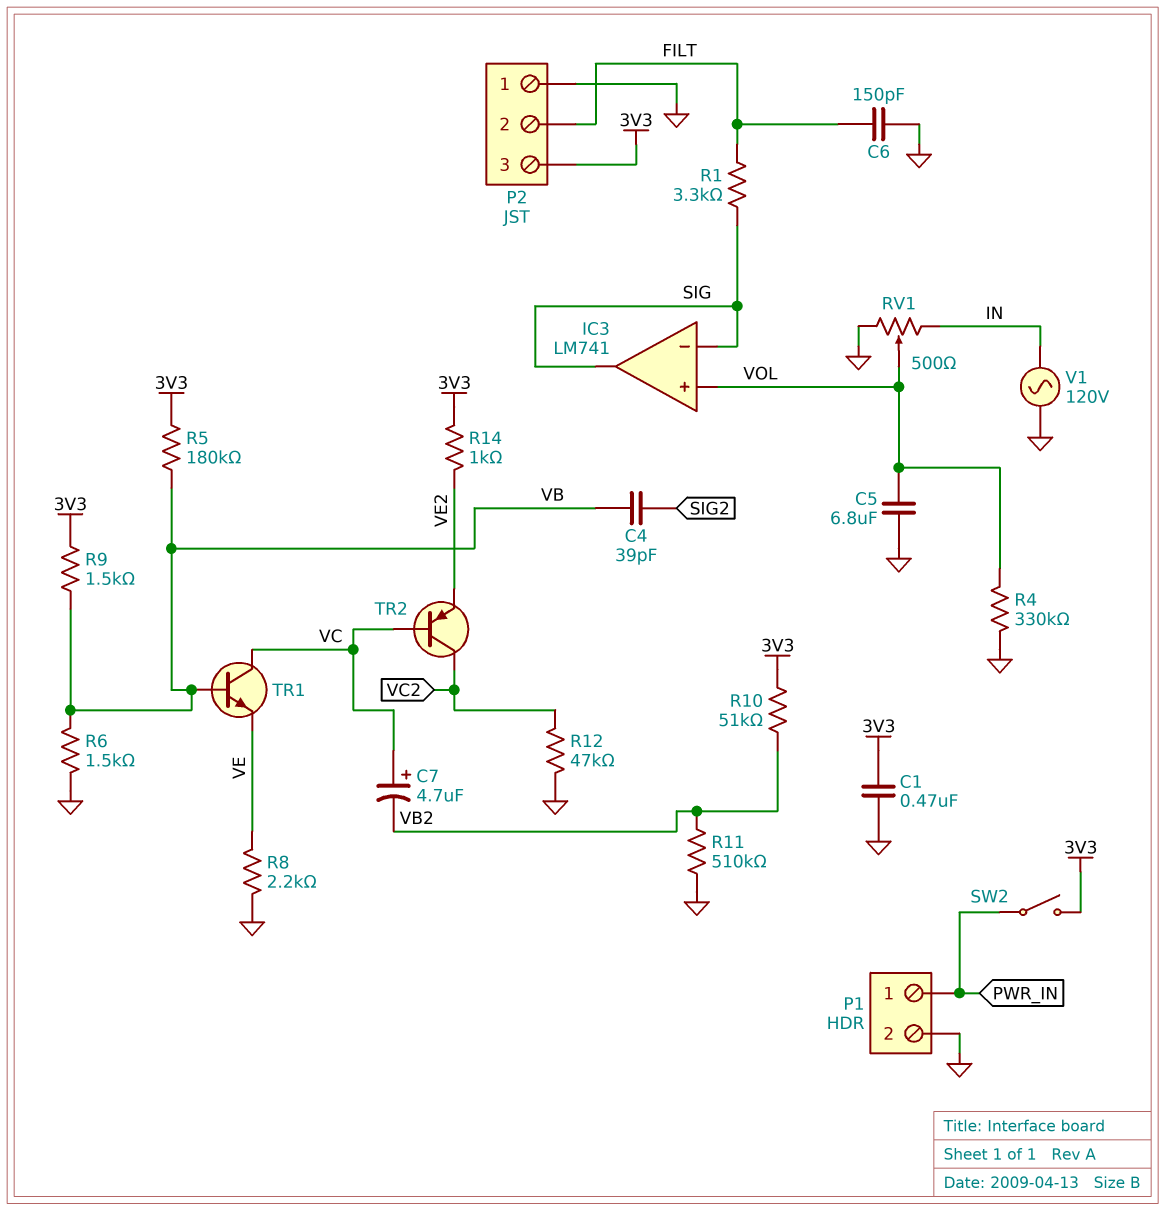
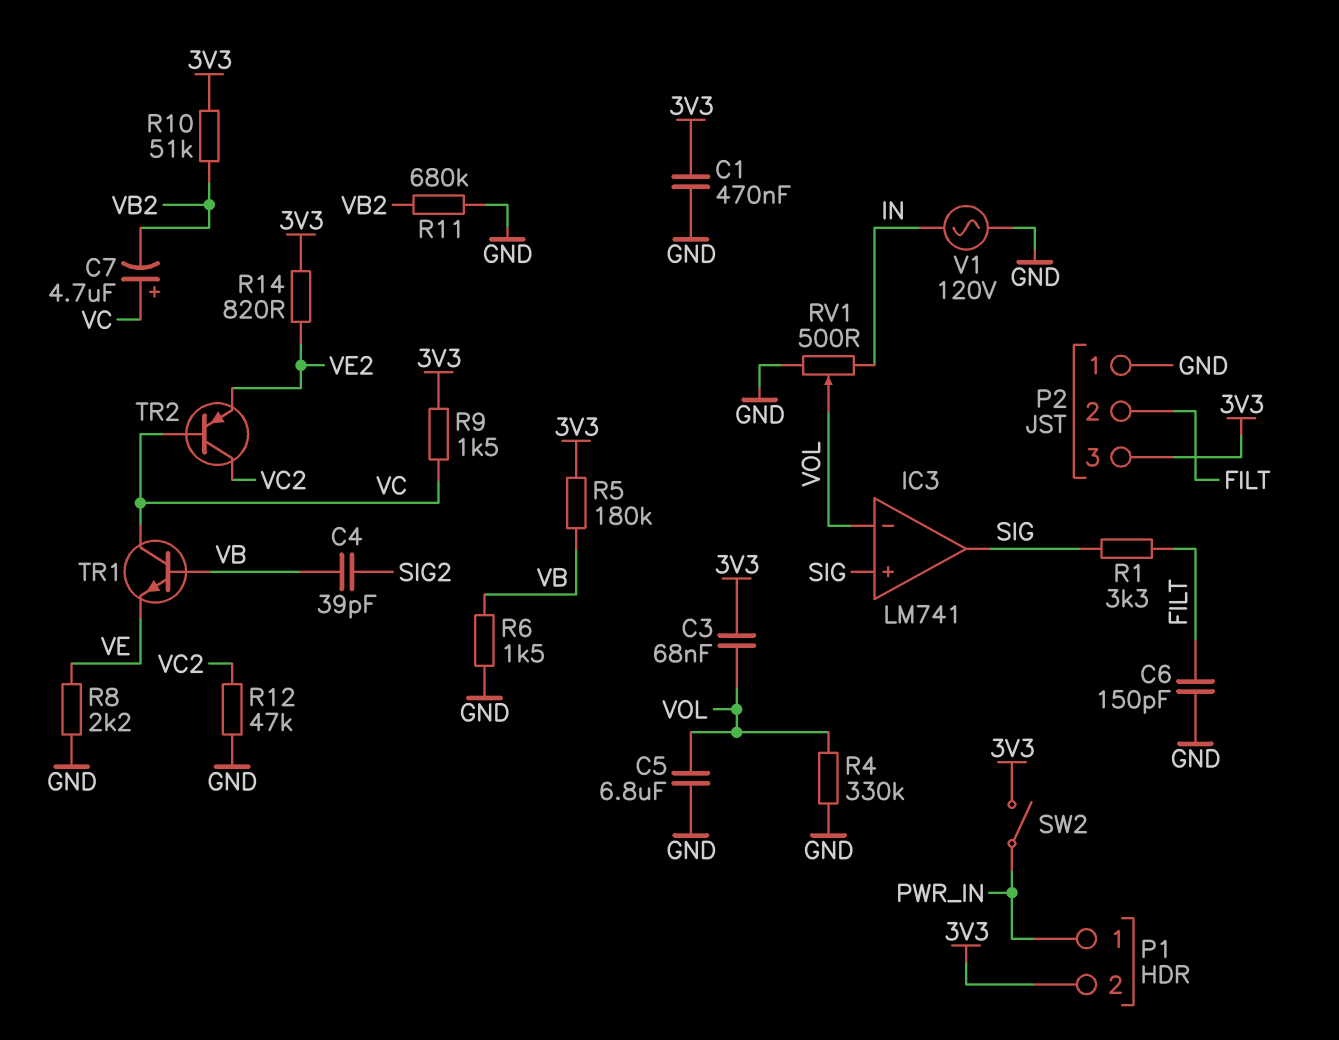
C3: none -> 68nF (3V3, VOL)
IC3 pin in+: VOL -> SIG
IC3 pin in-: SIG -> VOL
P1 pin 2: GND -> 3V3
R9: 1.5k (3V3, VB) -> 1.5k (3V3, VC)
R11: 510k (GND, VB2) -> 680k (GND, VB2)
R14: 1k (3V3, VE2) -> 820 (3V3, VE2)

